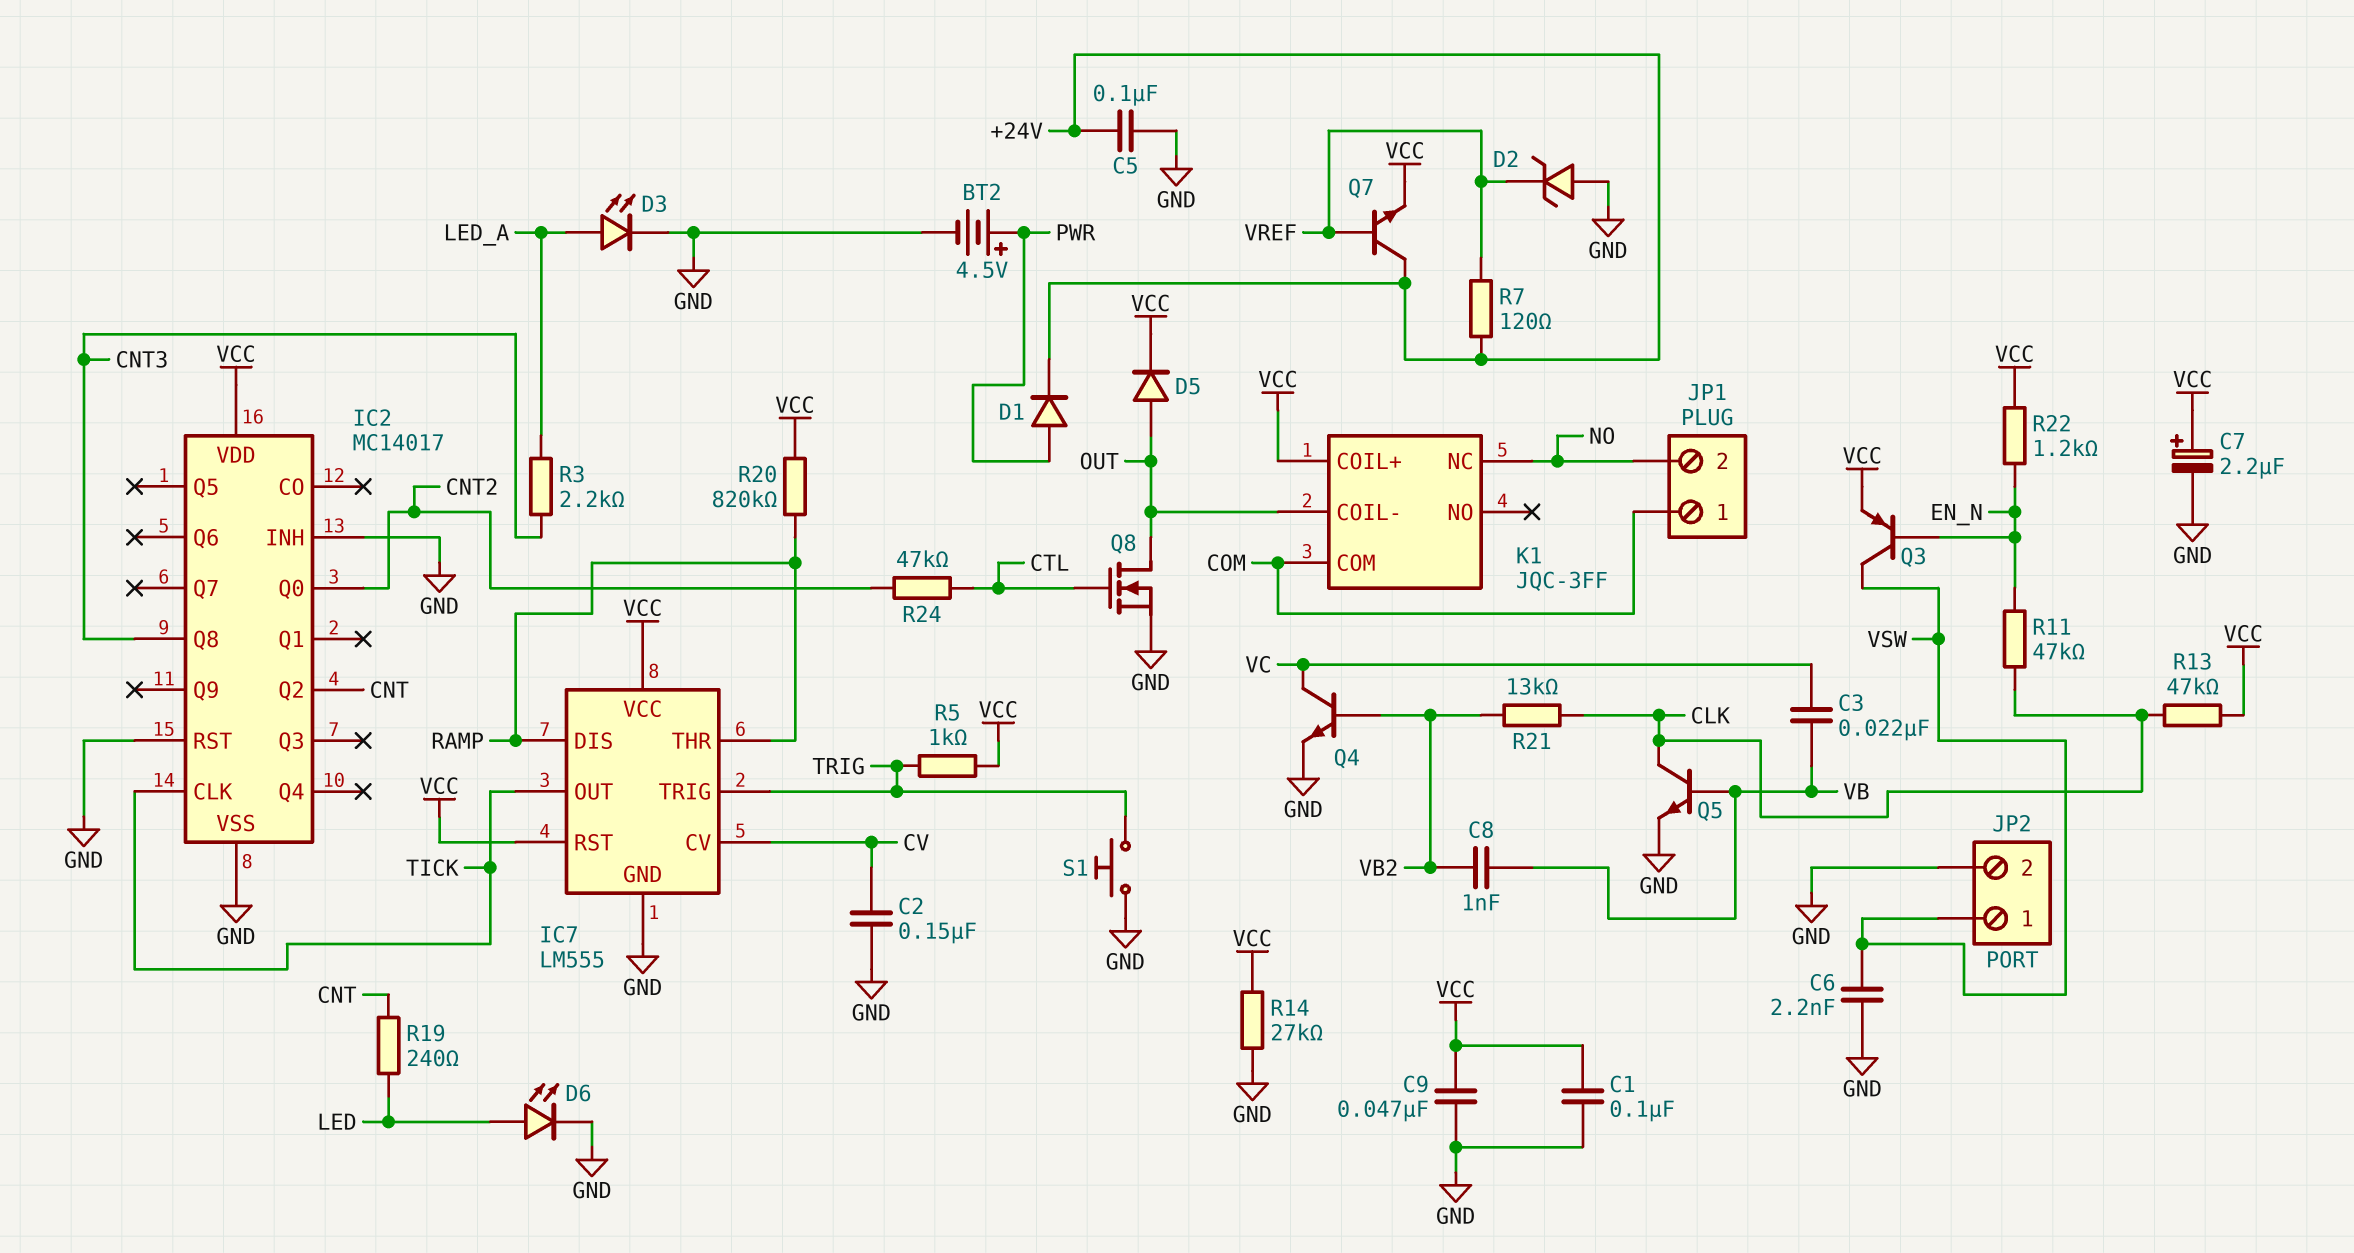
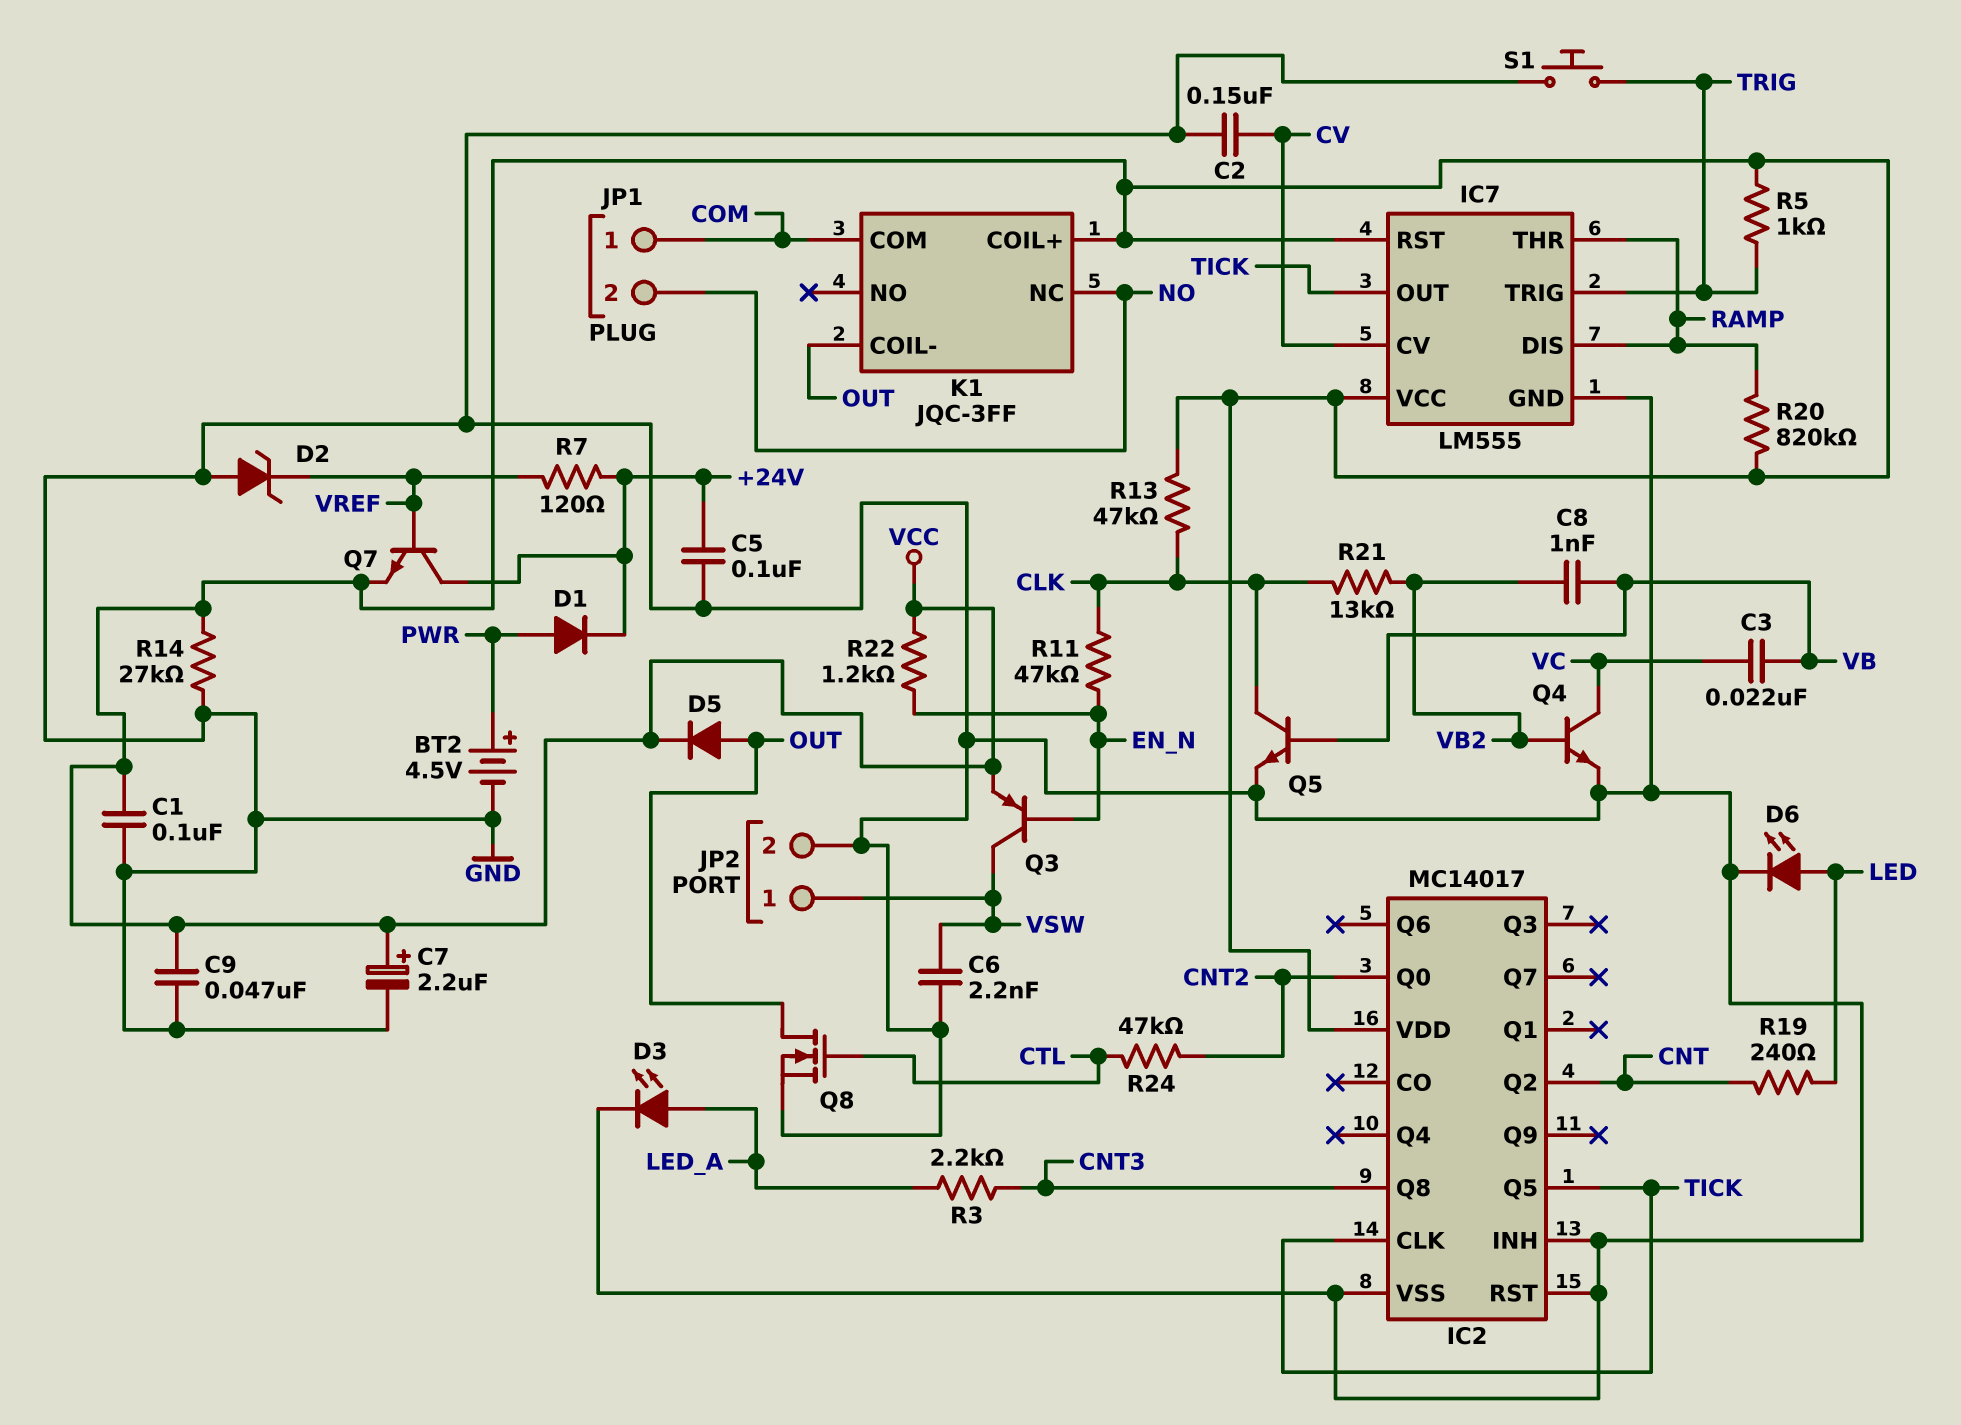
IC2 pin Q5: none -> TICK

